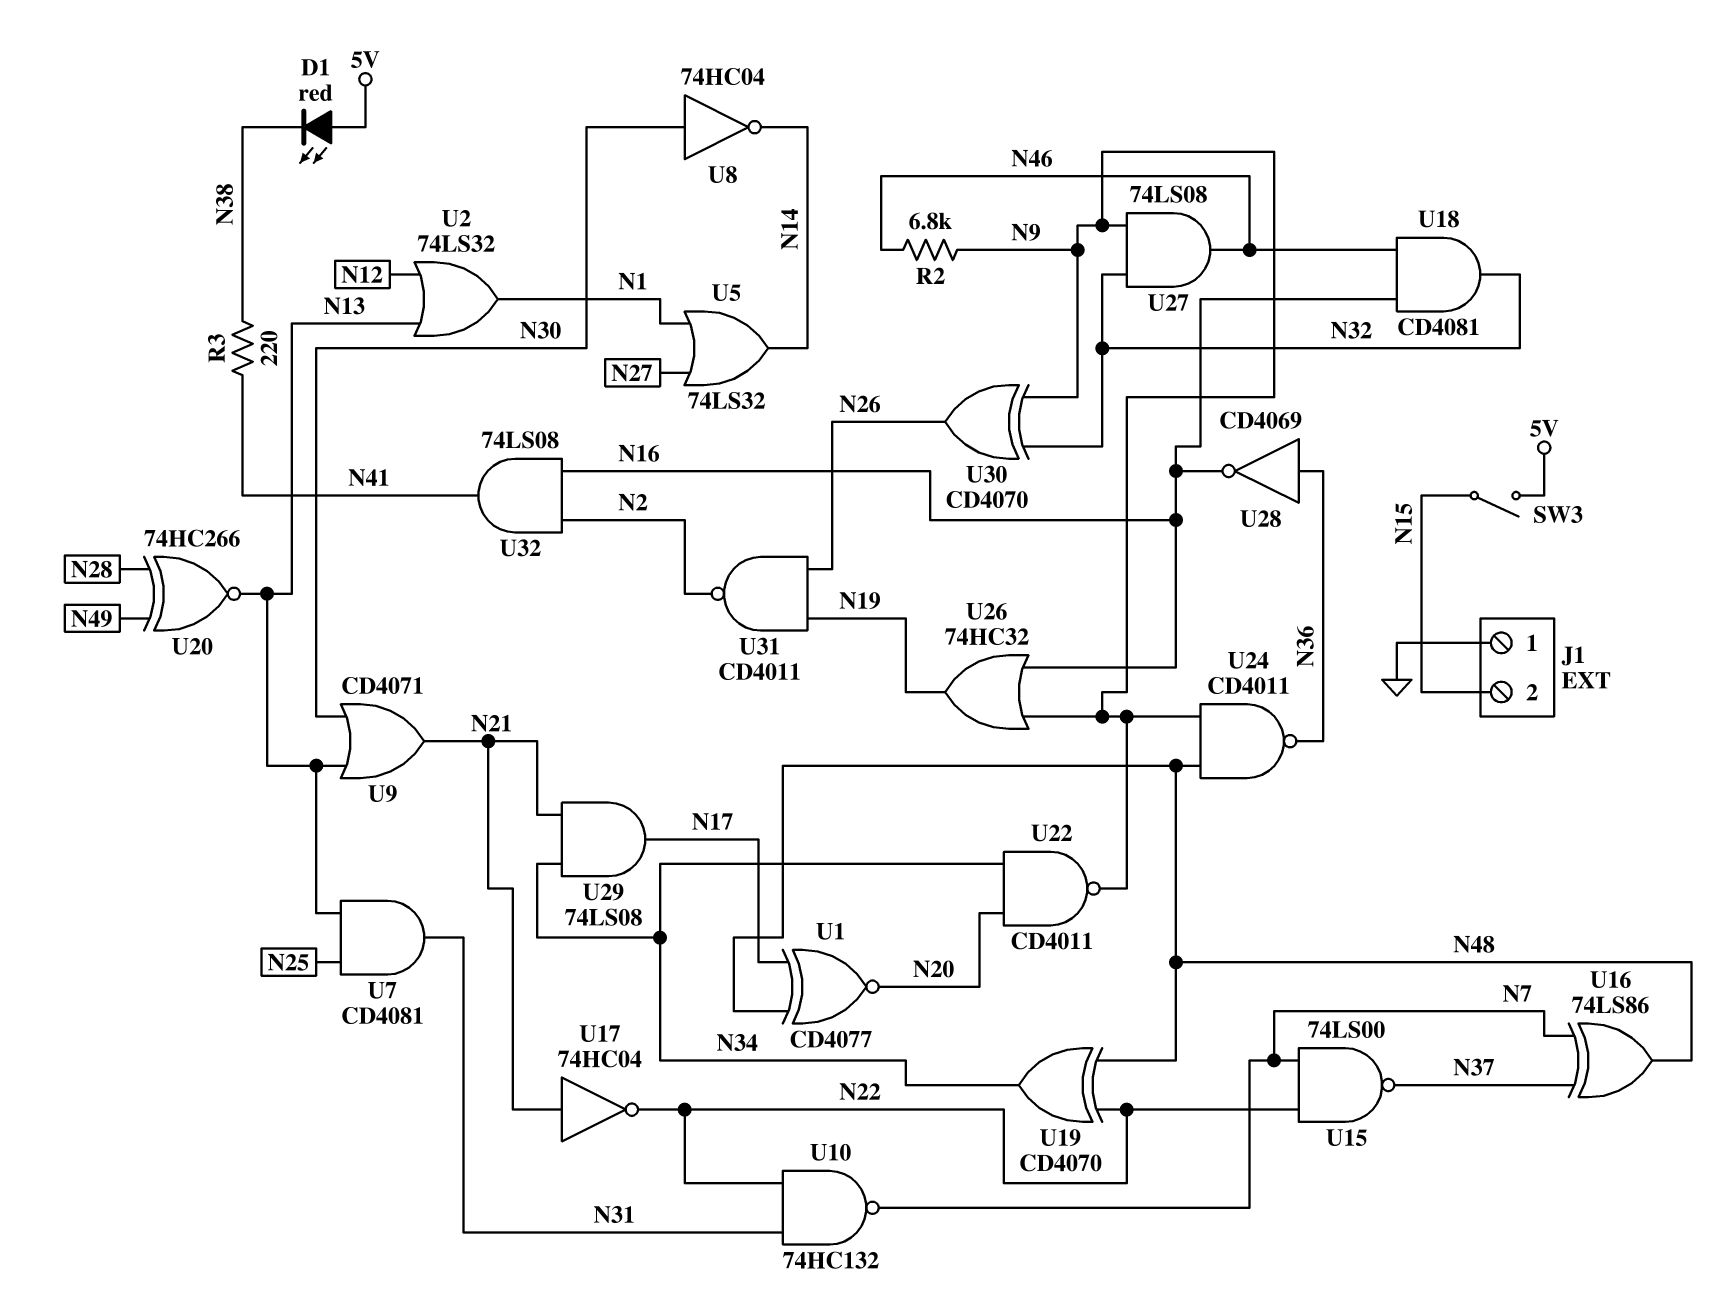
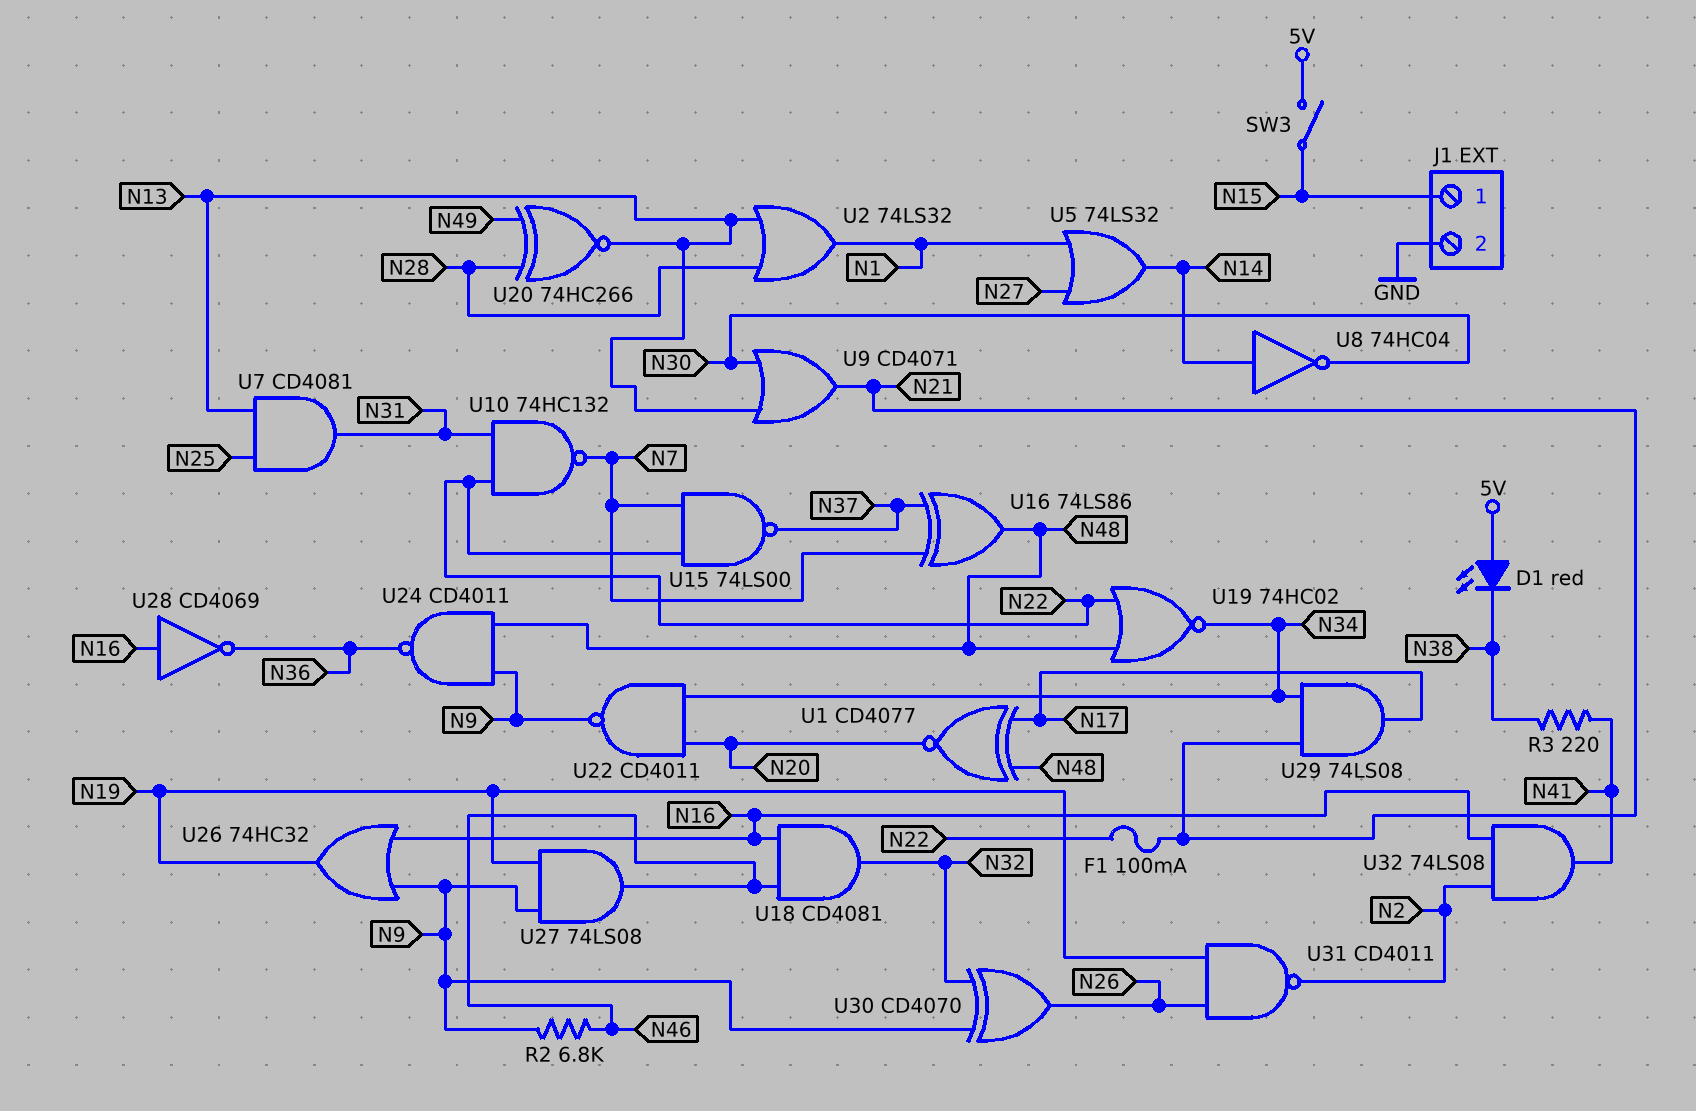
F1: none -> 100mA (N21, N22)
J1 pin 1: GND -> N15
J1 pin 2: N15 -> GND
U2: OR 74LS32 (in N12, in N13, out N1) -> OR 74LS32 (in N13, in N28, out N1)
U8: NOT 74HC04 (in N30, out N14) -> NOT 74HC04 (in N14, out N30)
U17: NOT 74HC04 (in N21, out N22) -> none
U19: XOR CD4070 (in N22, in N48, out N34) -> NOR 74HC02 (in N22, in N48, out N34)
U27: AND 74LS08 (in N9, in N32, out N46) -> AND 74LS08 (in N9, in N19, out N46)
U28: NOT CD4069 (in N36, out N16) -> NOT CD4069 (in N16, out N36)

